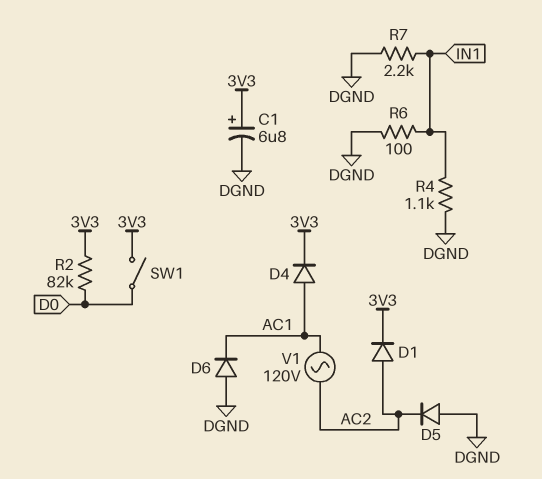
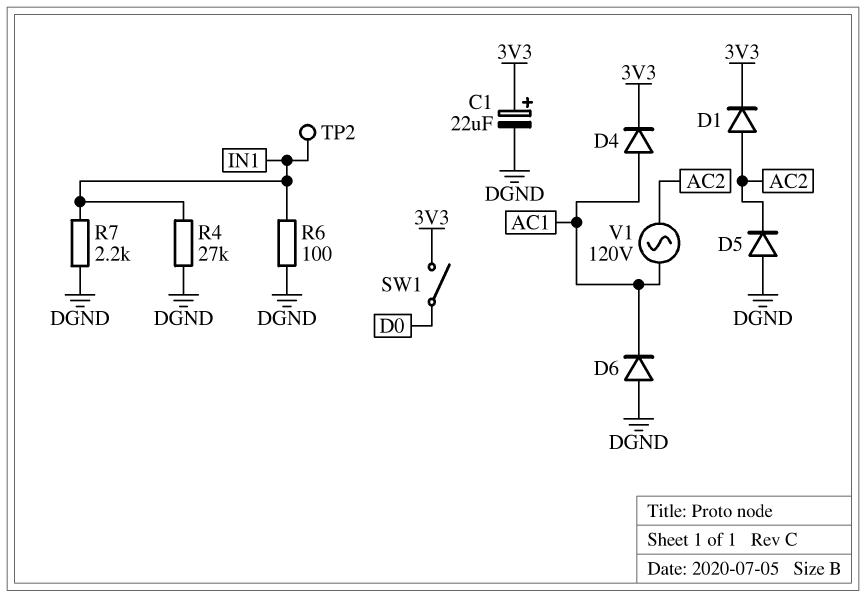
C1: 6.8uF (plus 3V3, minus DGND) -> 22uF (plus 3V3, minus DGND)
R2: 82k (3V3, D0) -> none
R4: 1.1k (DGND, IN1) -> 27k (DGND, IN1)
TP2: none -> test point (IN1)

